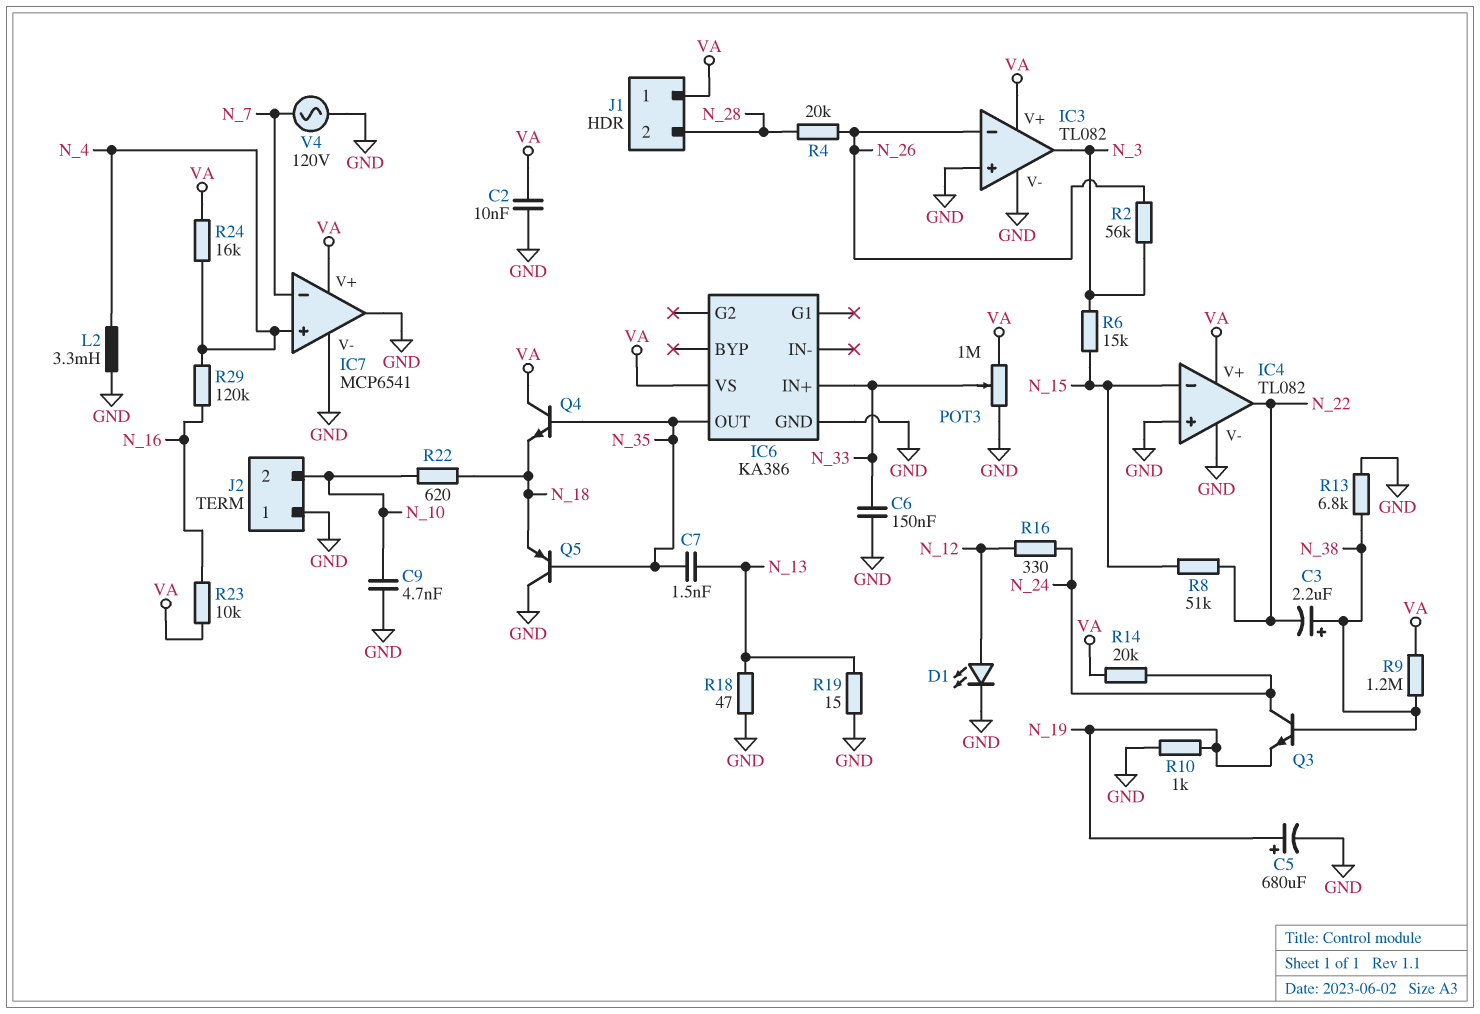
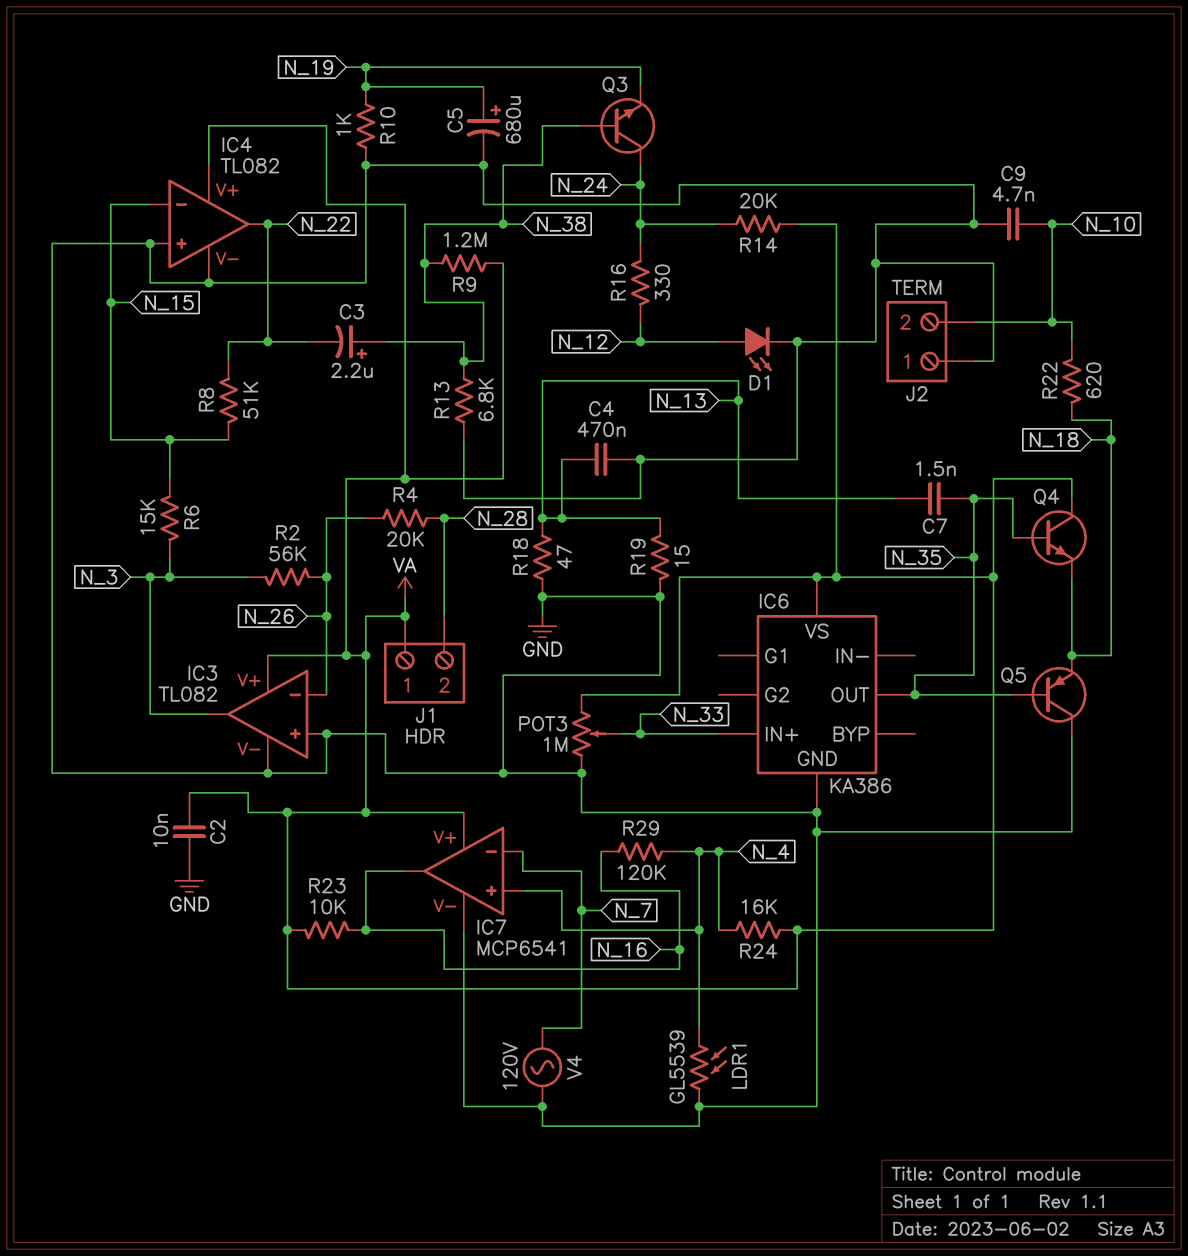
C4: none -> 470nF (GND, N_13)
C6: 150nF (GND, N_33) -> none
IC7 pin out: GND -> N_16
L2: 3.3mH (GND, N_4) -> none
LDR1: none -> GL5539 (GND, N_4)

